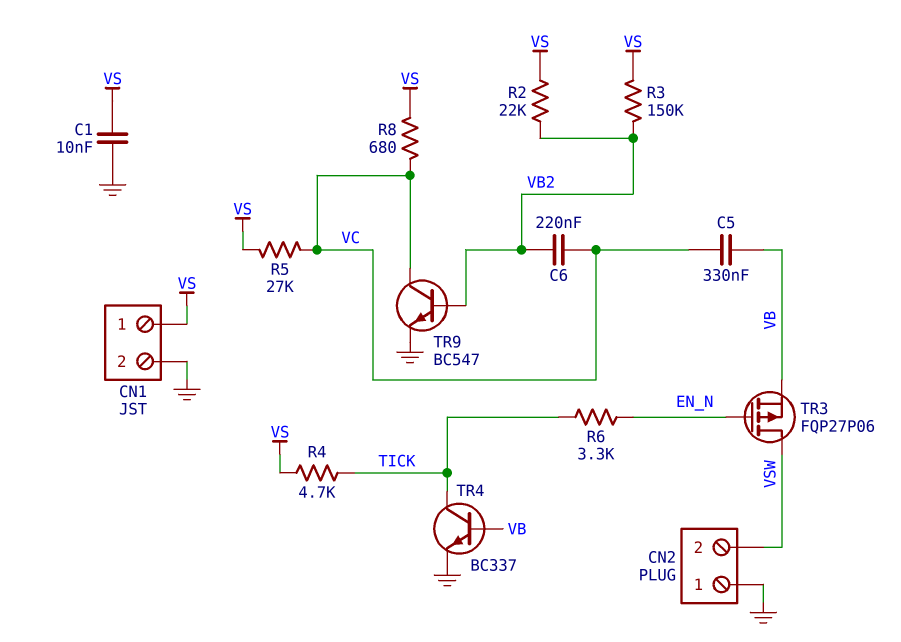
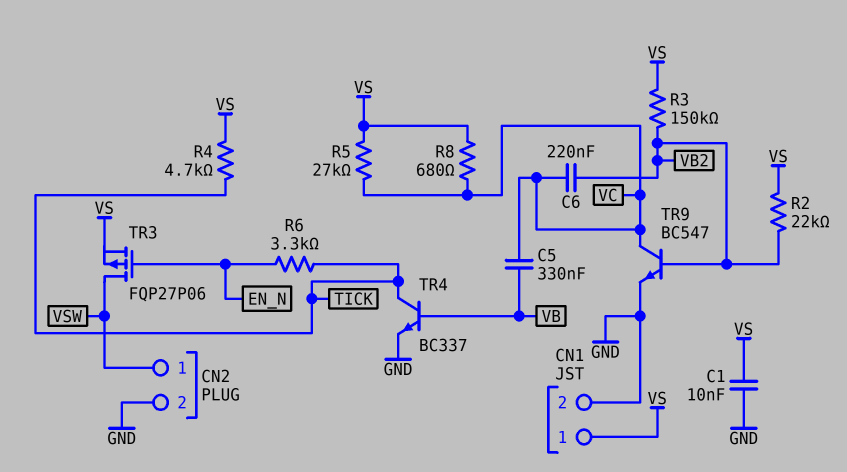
CN2 pin 1: GND -> VSW
CN2 pin 2: VSW -> GND
TR3: PMOS FQP27P06 (G EN_N, D VSW, S VB) -> PMOS FQP27P06 (G EN_N, D VSW, S VS)

